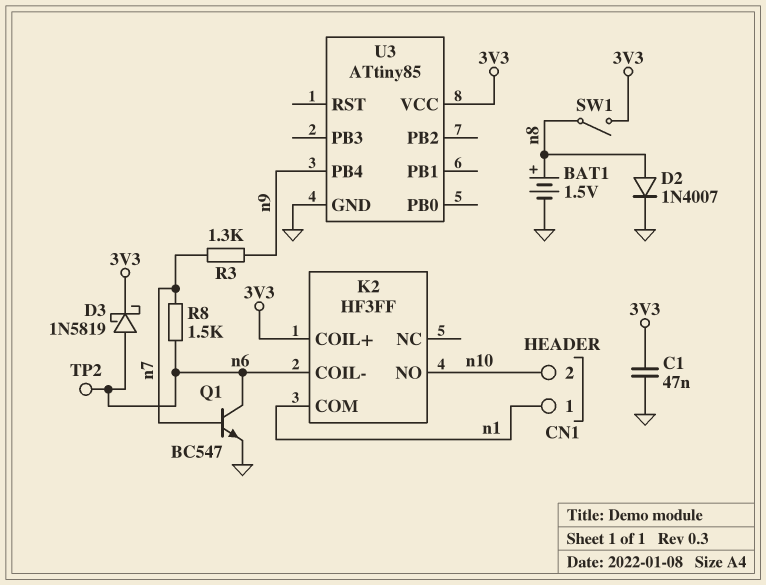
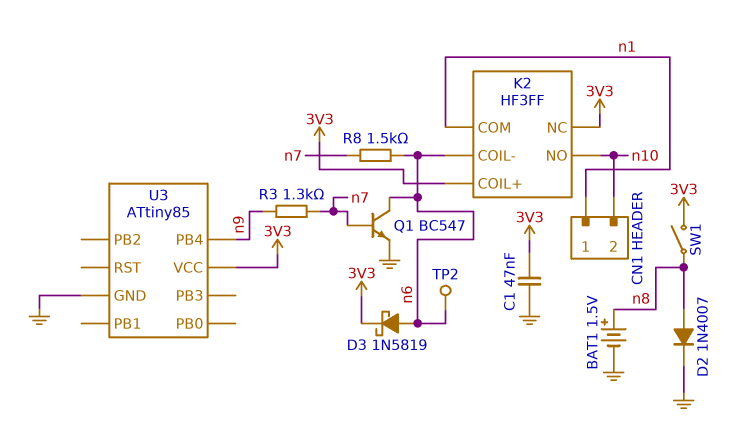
K2 pin NC: none -> 3V3

